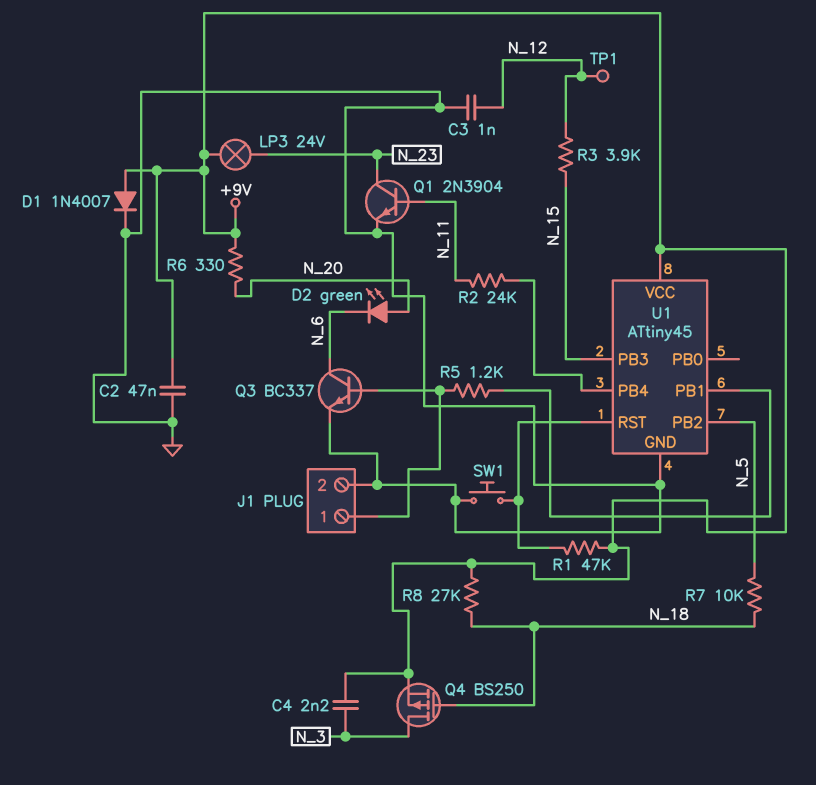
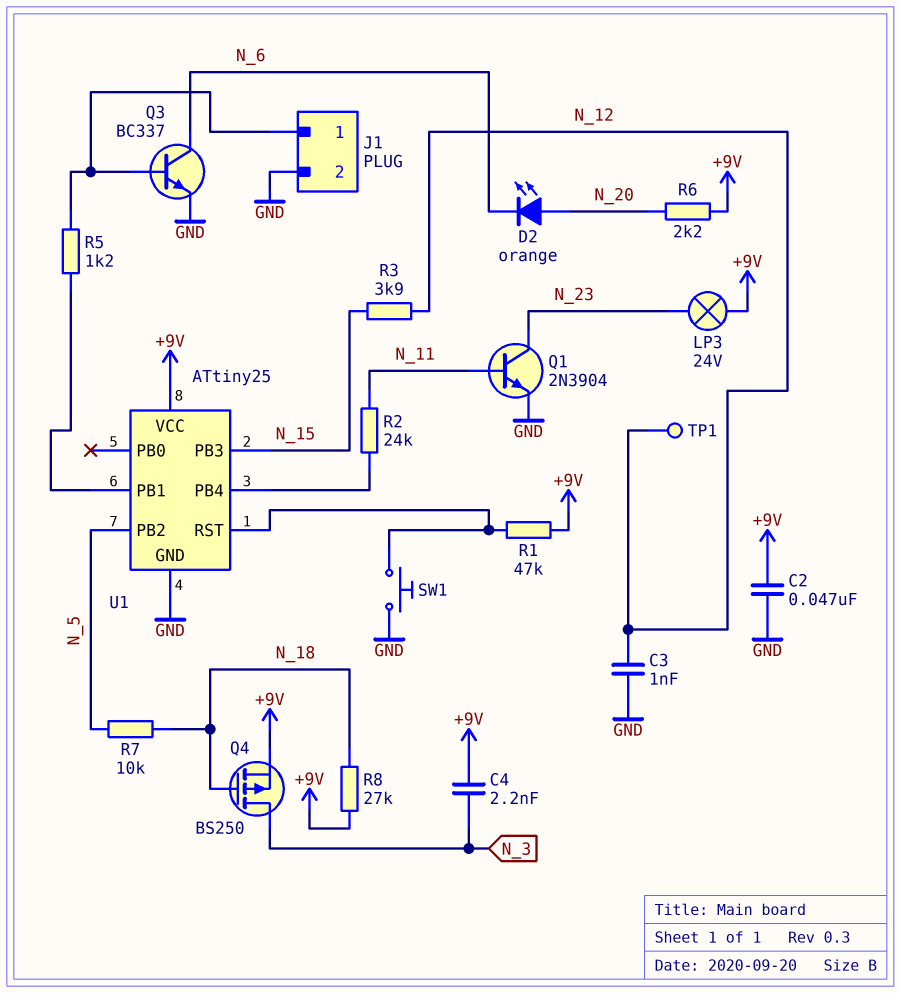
D1: diode 1N4007 (A +9V, K GND) -> none
D2: LED green (A N_20, K N_6) -> LED orange (A N_20, K N_6)
R6: 330 (+9V, N_20) -> 2.2k (+9V, N_20)
U1: ATtiny45 -> ATtiny25

